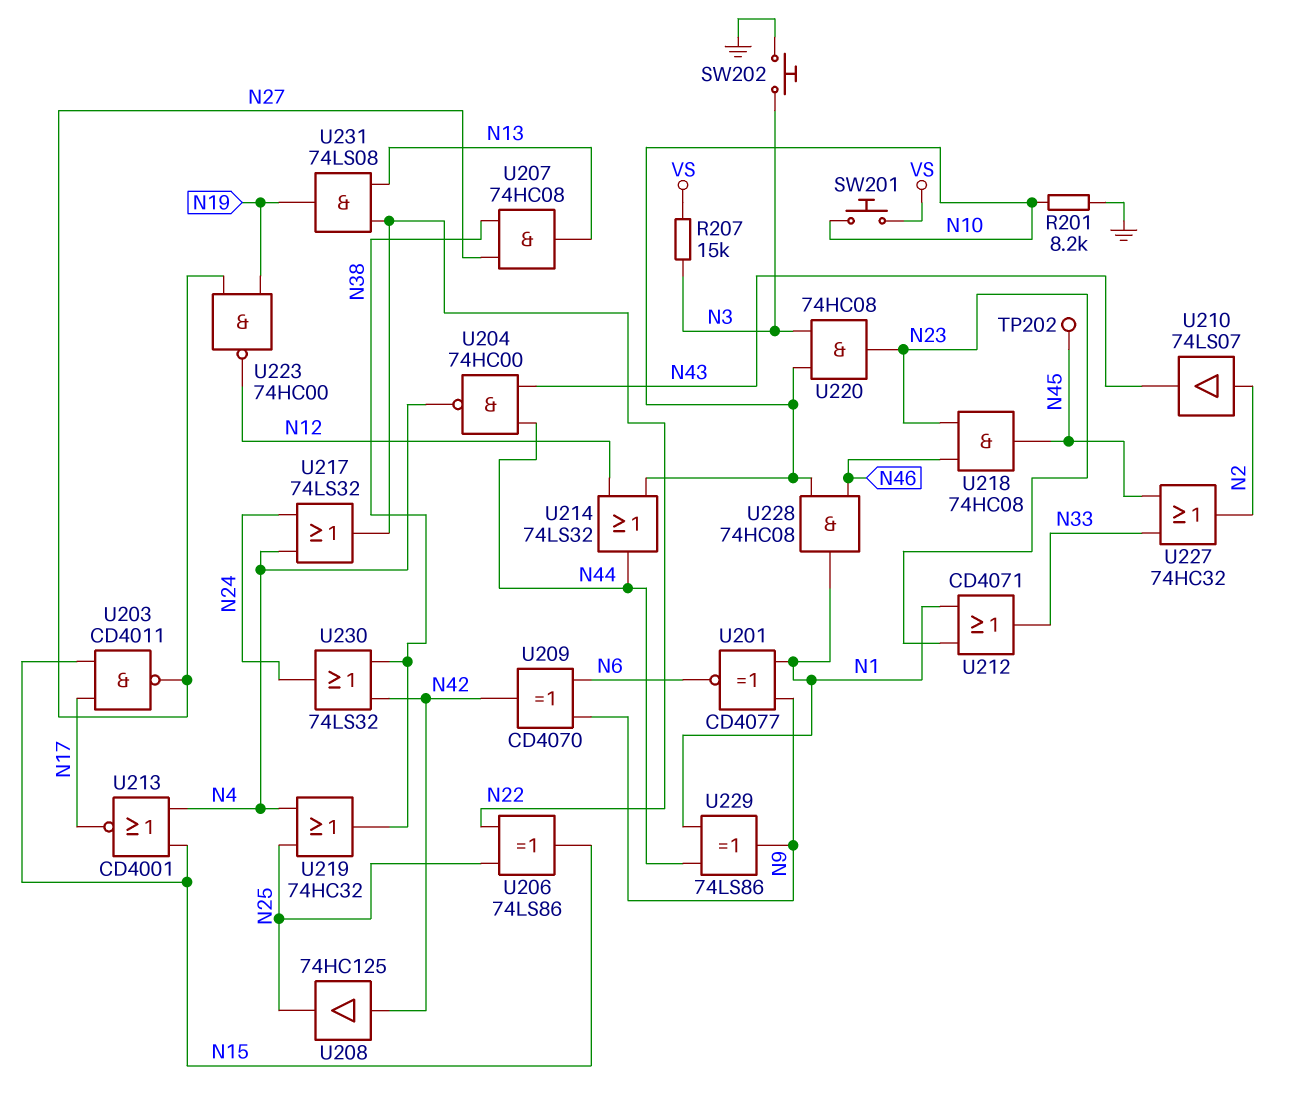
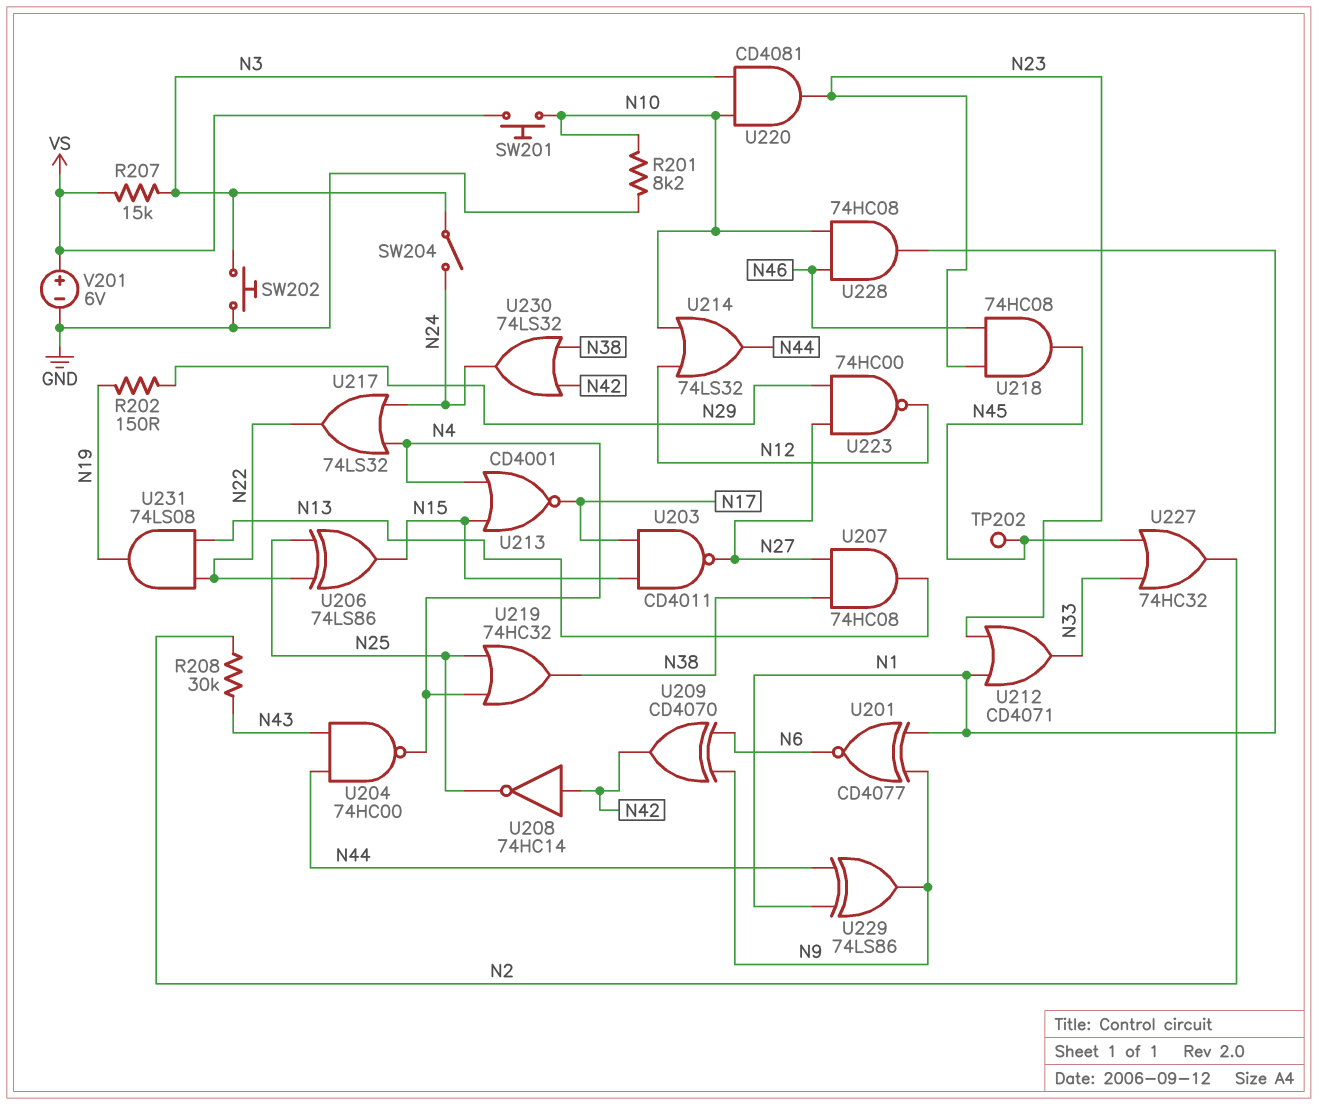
R202: none -> 150 (N19, N29)
R208: none -> 30k (N2, N43)
SW204: none -> switch (N3, N24)
U208: buffer 74HC125 (in N42, out N25) -> NOT 74HC14 (in N42, out N25)
U210: buffer 74LS07 (in N2, out N43) -> none
U220: AND 74HC08 (in N3, in N10, out N23) -> AND CD4081 (in N3, in N10, out N23)
U223: NAND 74HC00 (in N19, in N27, out N12) -> NAND 74HC00 (in N27, in N29, out N12)
V201: none -> 6V (plus VS, minus GND)

